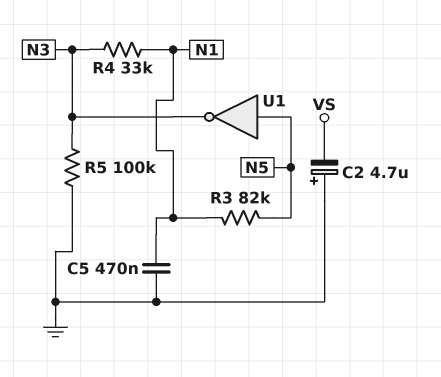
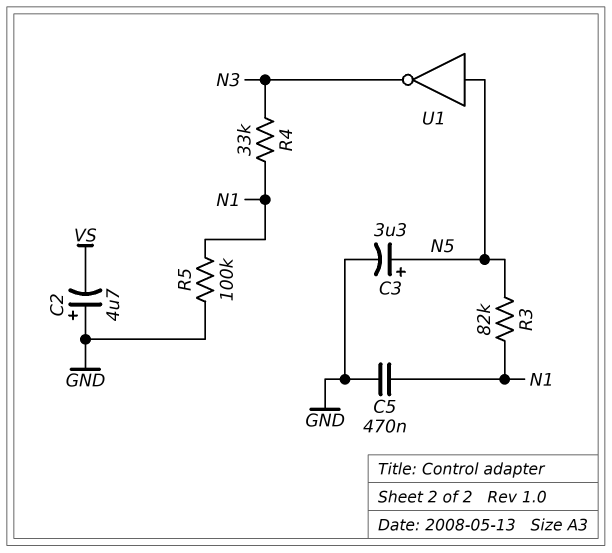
C3: none -> 3.3uF (plus N5, minus GND)
R5: 100k (GND, N3) -> 100k (GND, N1)

